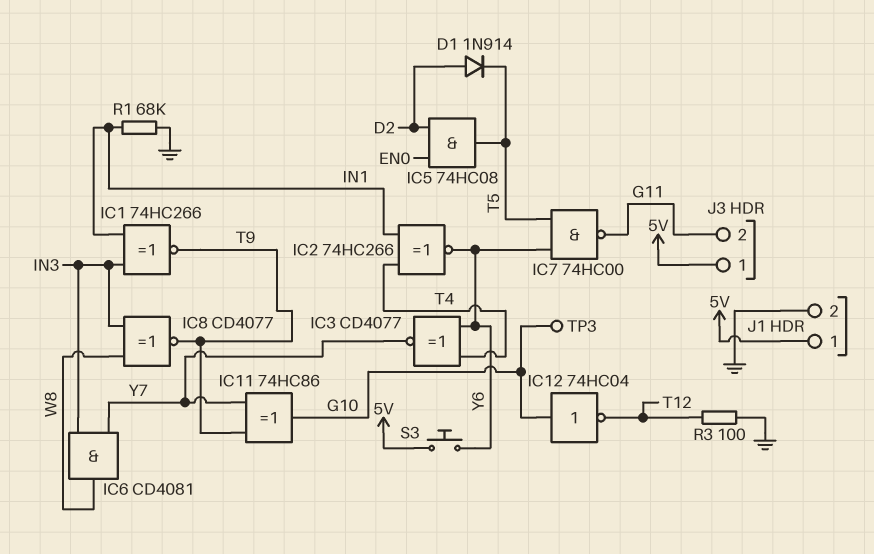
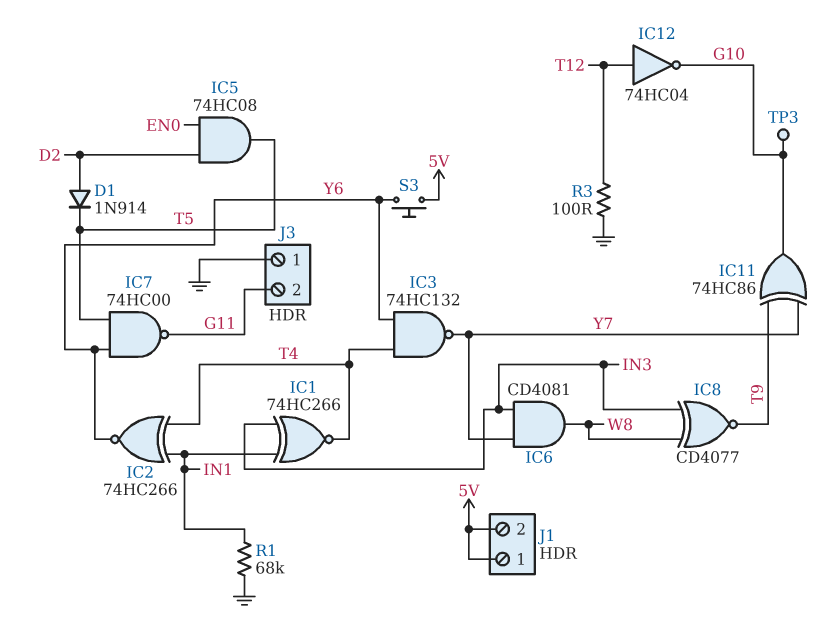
IC1: XNOR 74HC266 (in IN1, in IN3, out T9) -> XNOR 74HC266 (in IN1, in IN3, out T4)
IC3: XNOR CD4077 (in T4, in Y6, out Y7) -> NAND 74HC132 (in T4, in Y6, out Y7)
IC12: NOT 74HC04 (in G10, out T12) -> NOT 74HC04 (in T12, out G10)
J1 pin 2: GND -> 5V
J3 pin 1: 5V -> GND

